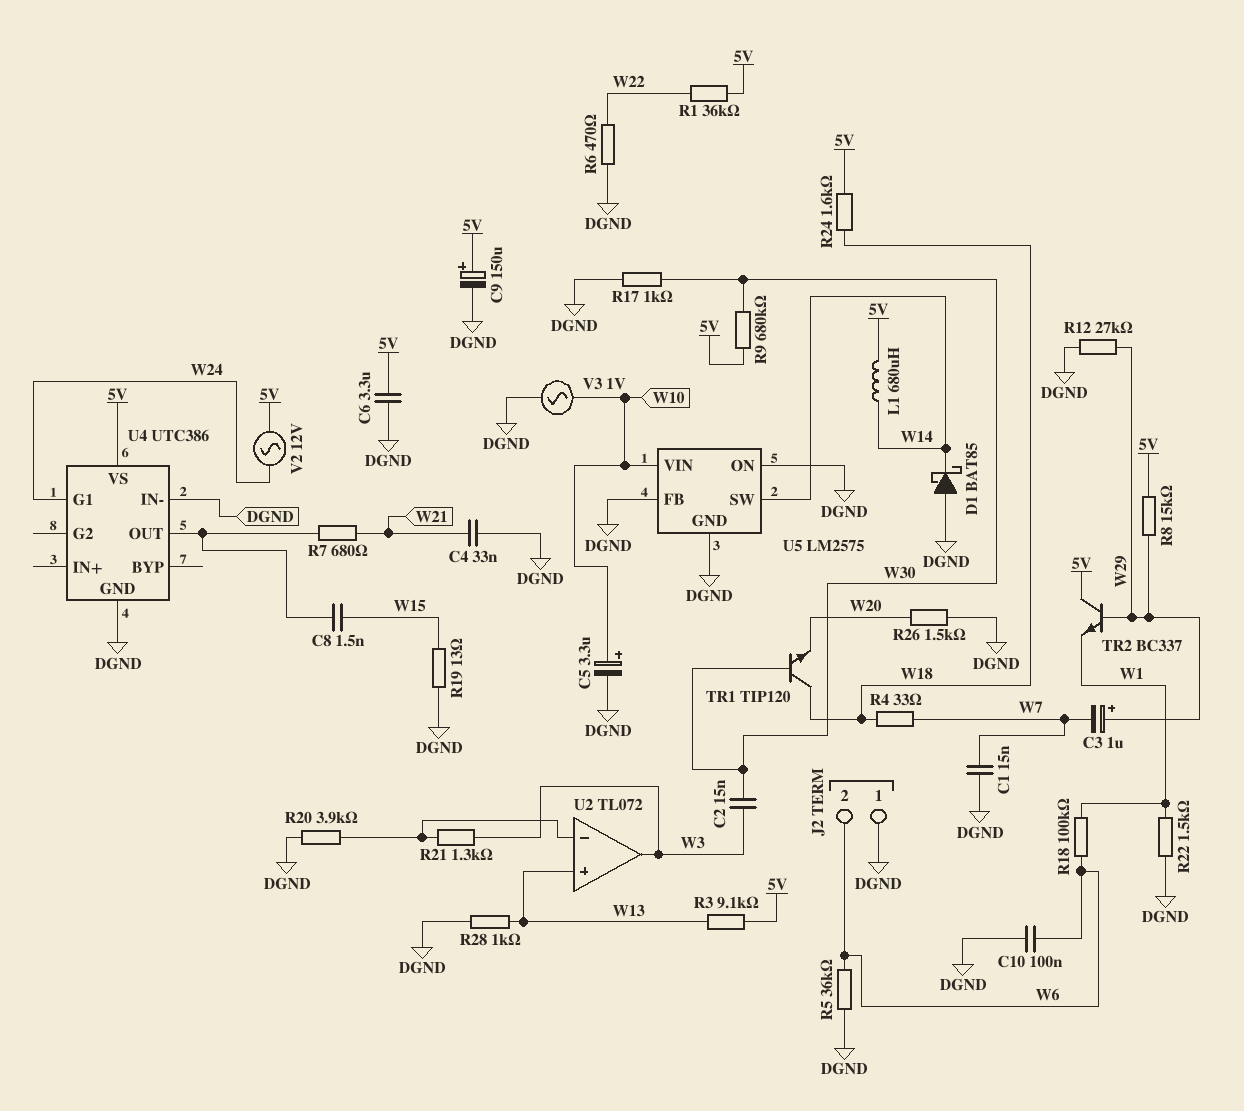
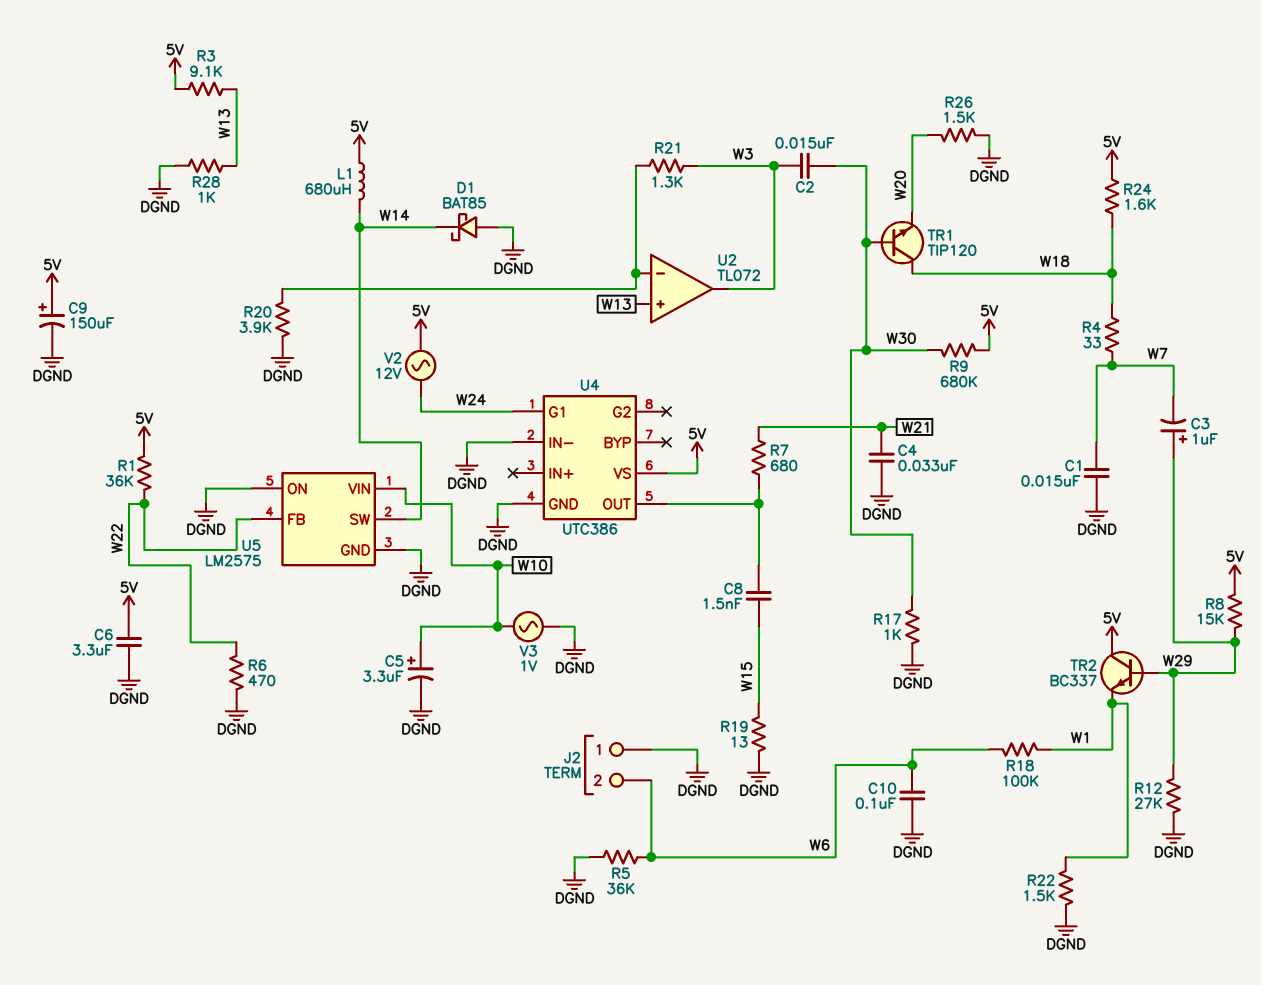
U5 pin FB: DGND -> W22

